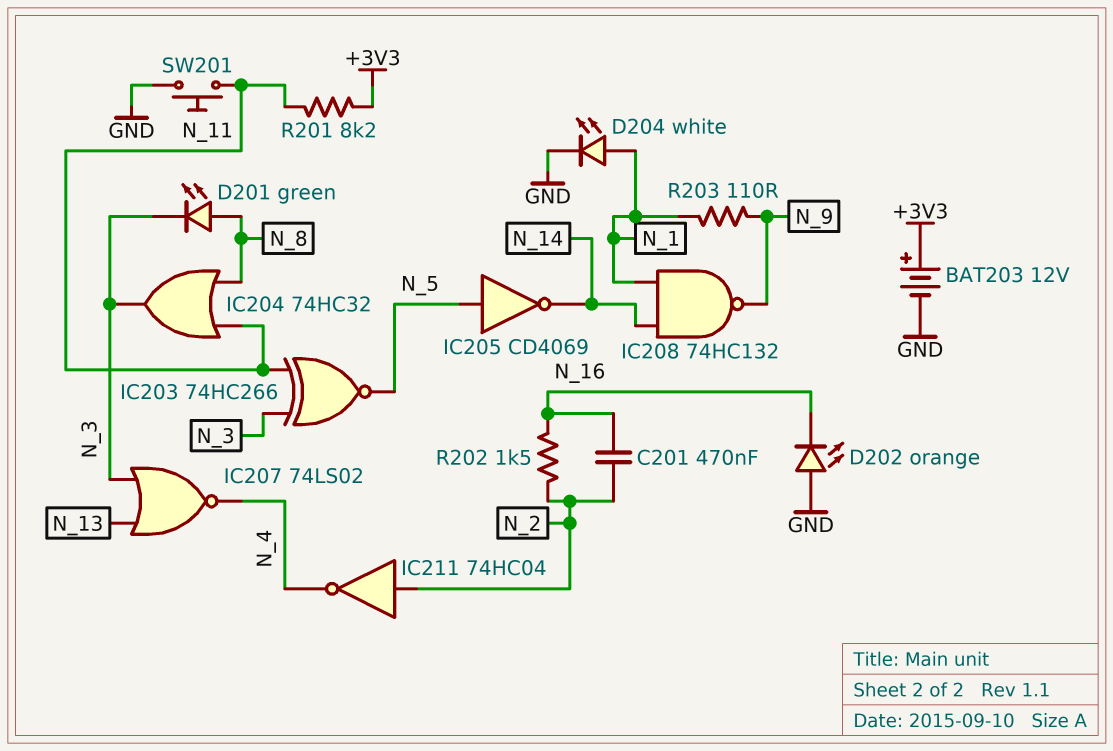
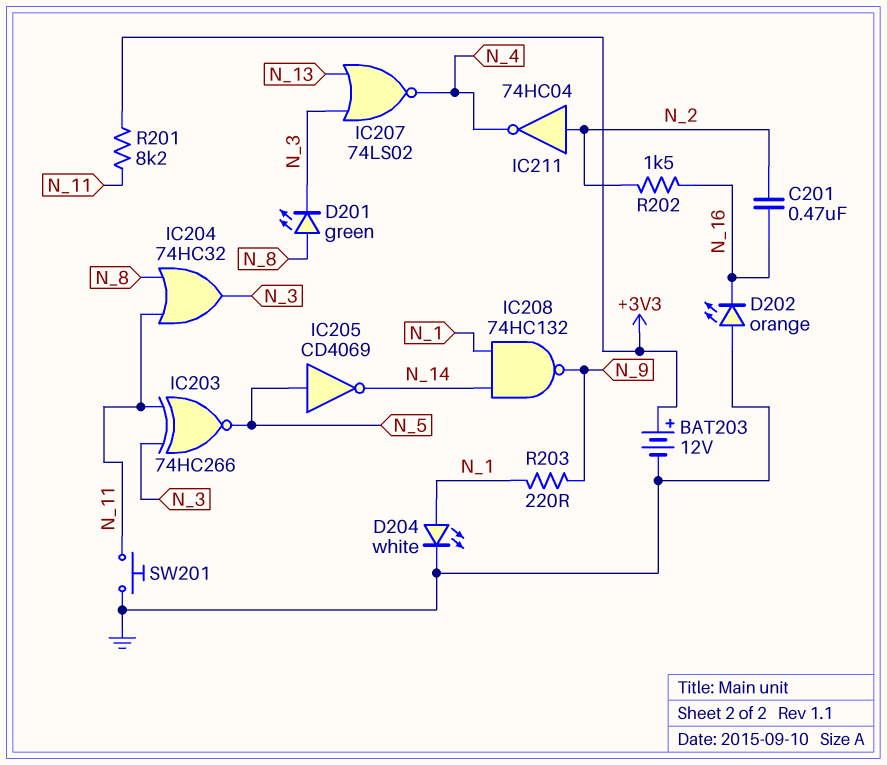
R203: 110 (N_1, N_9) -> 220 (N_1, N_9)

